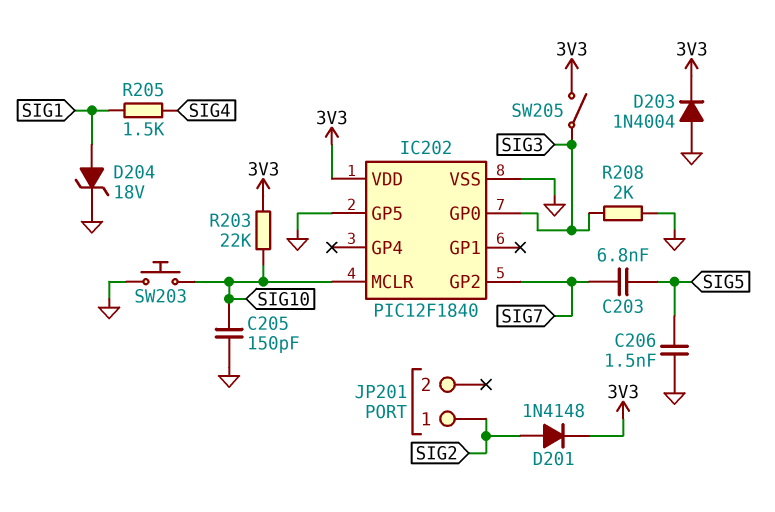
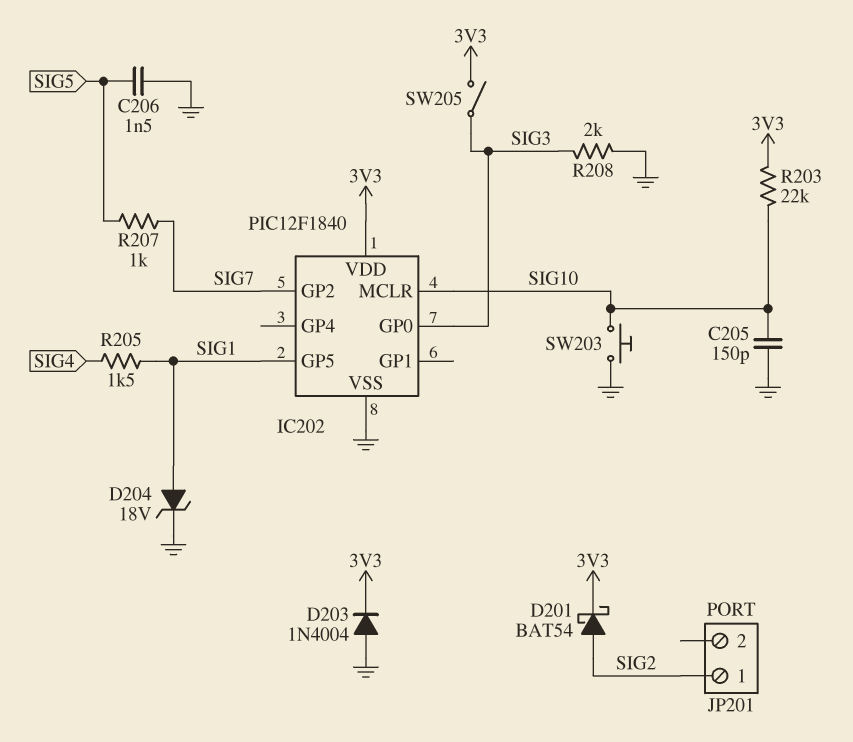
C203: 6.8nF (SIG5, SIG7) -> none
D201: diode 1N4148 (A SIG2, K 3V3) -> schottky BAT54 (A SIG2, K 3V3)
IC202 pin GP5: GND -> SIG1
R207: none -> 1k (SIG5, SIG7)

